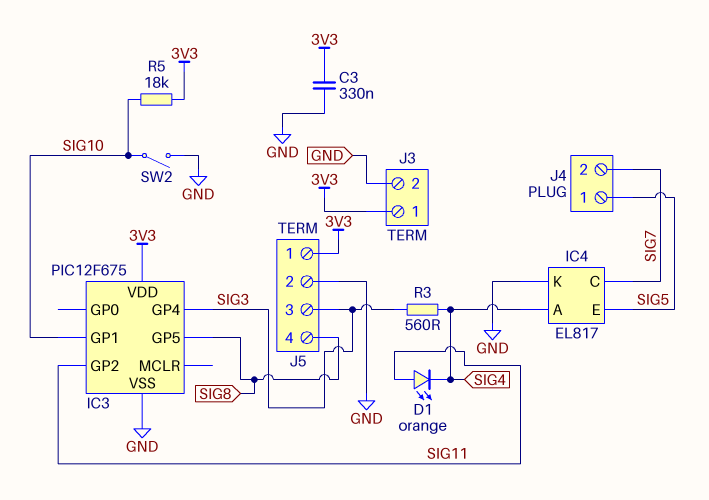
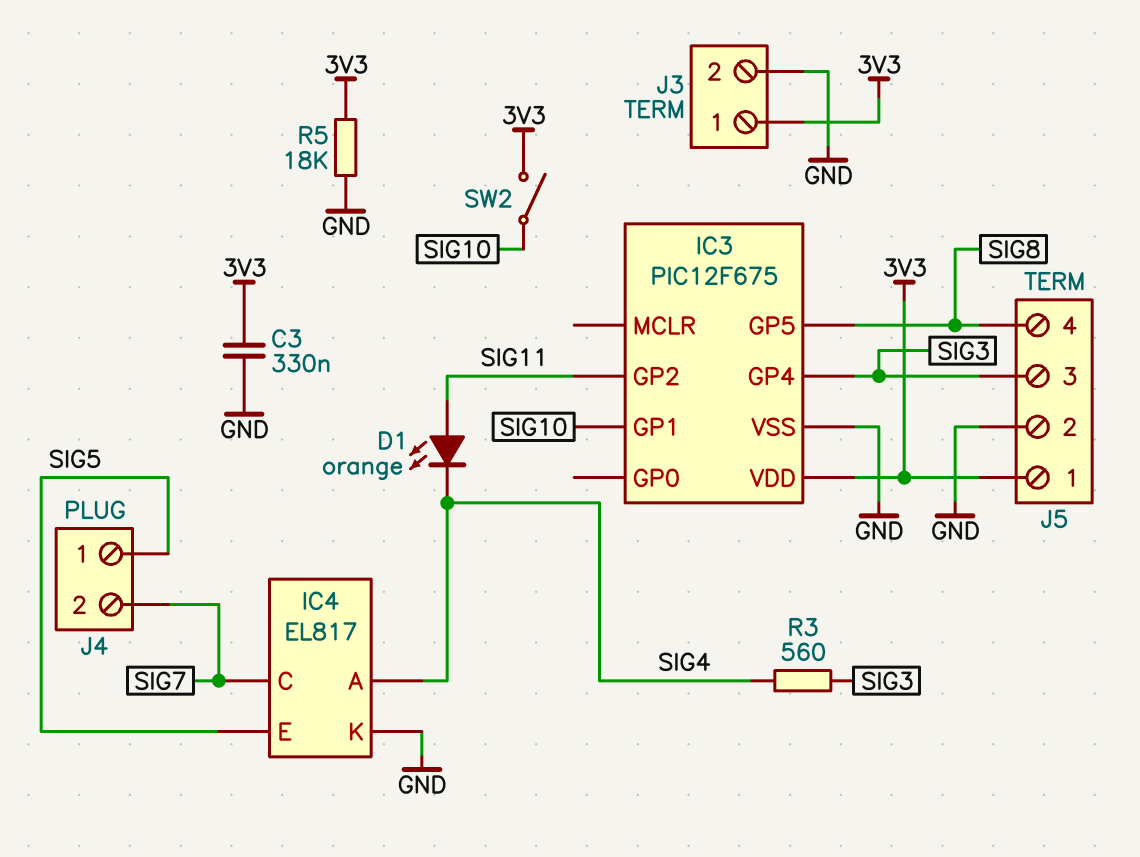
R5: 18k (3V3, SIG10) -> 18k (3V3, GND)
SW2: switch (GND, SIG10) -> switch (3V3, SIG10)

